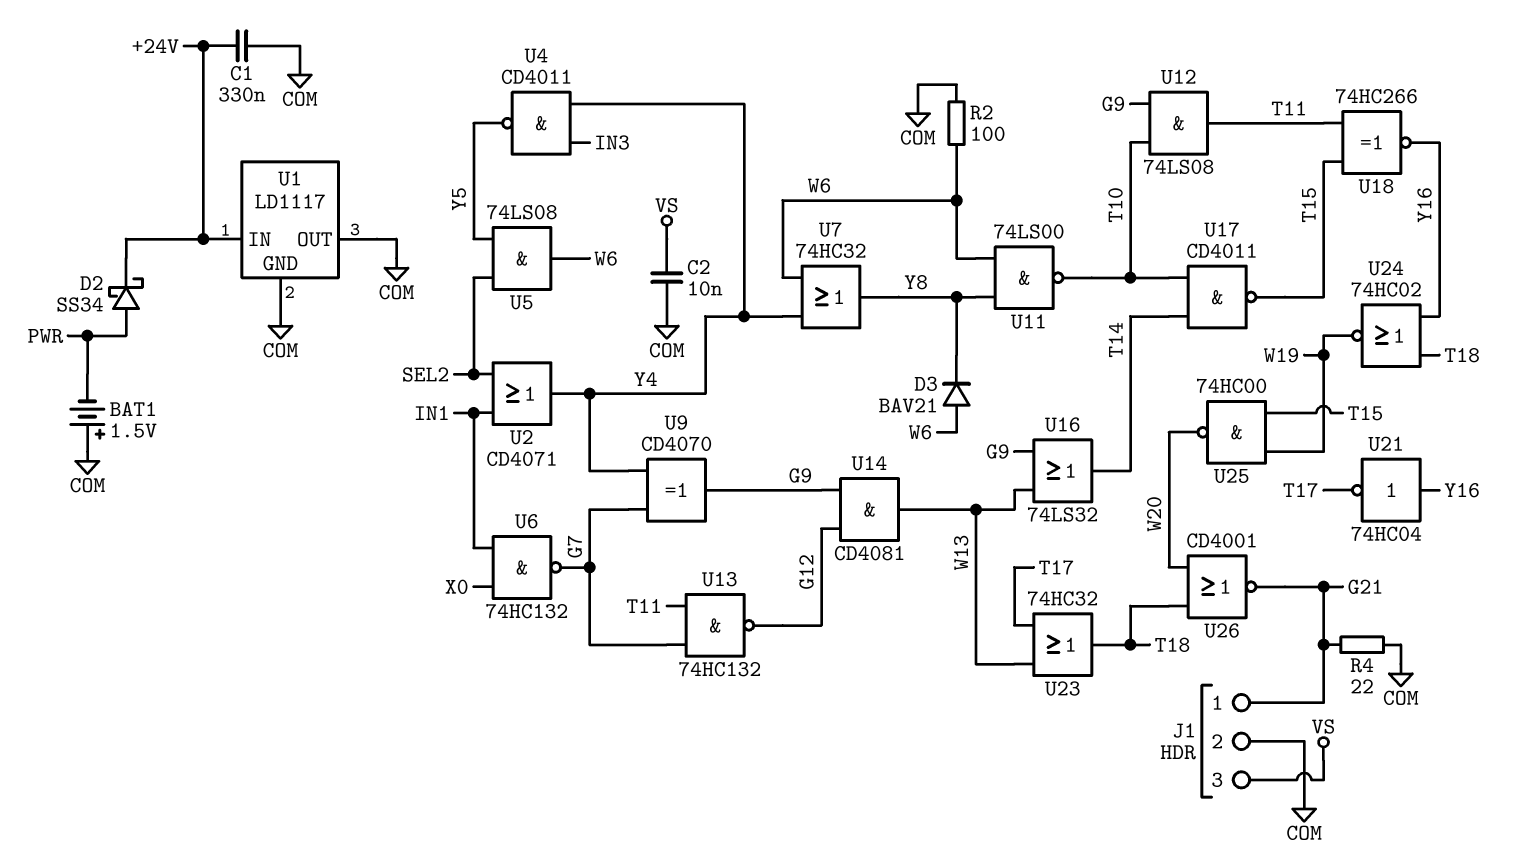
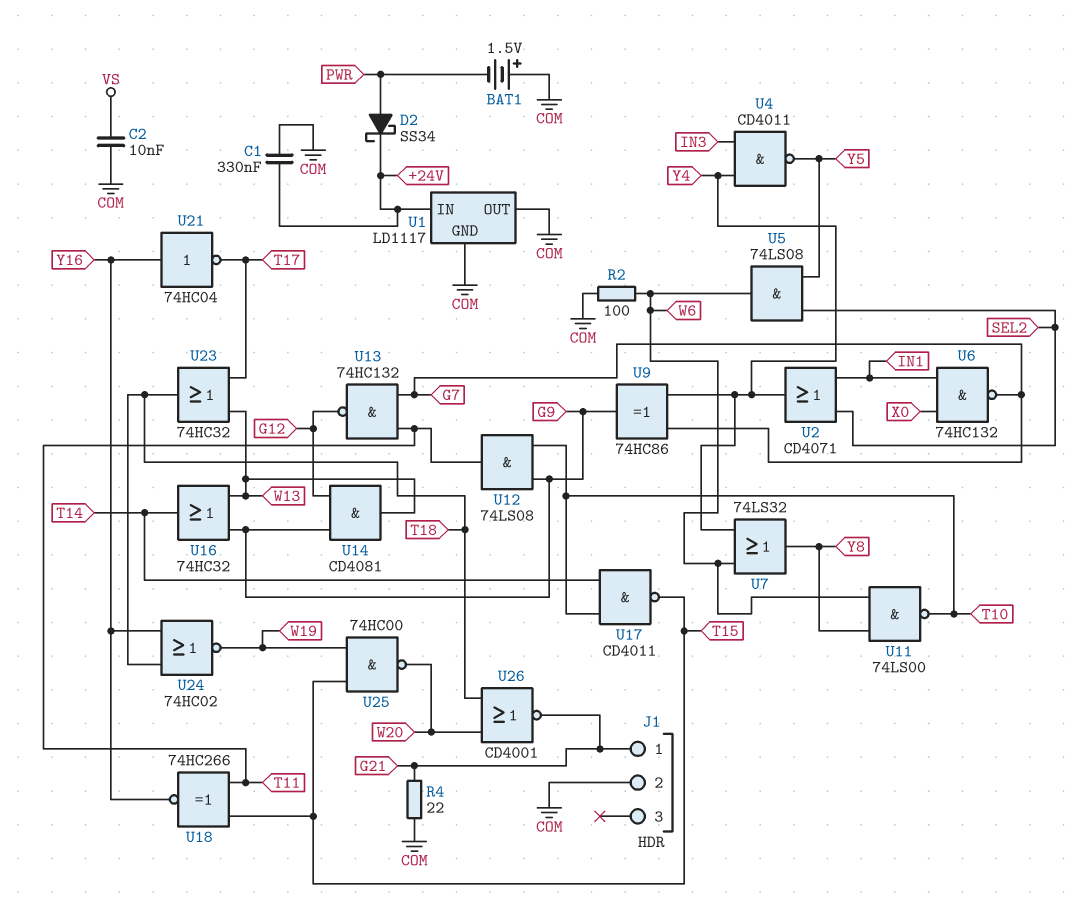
D3: diode BAV21 (A W6, K Y8) -> none
J1 pin 3: VS -> none
U7: OR 74HC32 (in W6, in Y4, out Y8) -> OR 74LS32 (in W6, in Y4, out Y8)
U9: XOR CD4070 (in G7, in Y4, out G9) -> XOR 74HC86 (in G7, in Y4, out G9)
U16: OR 74LS32 (in G9, in W13, out T14) -> OR 74HC32 (in G9, in W13, out T14)

